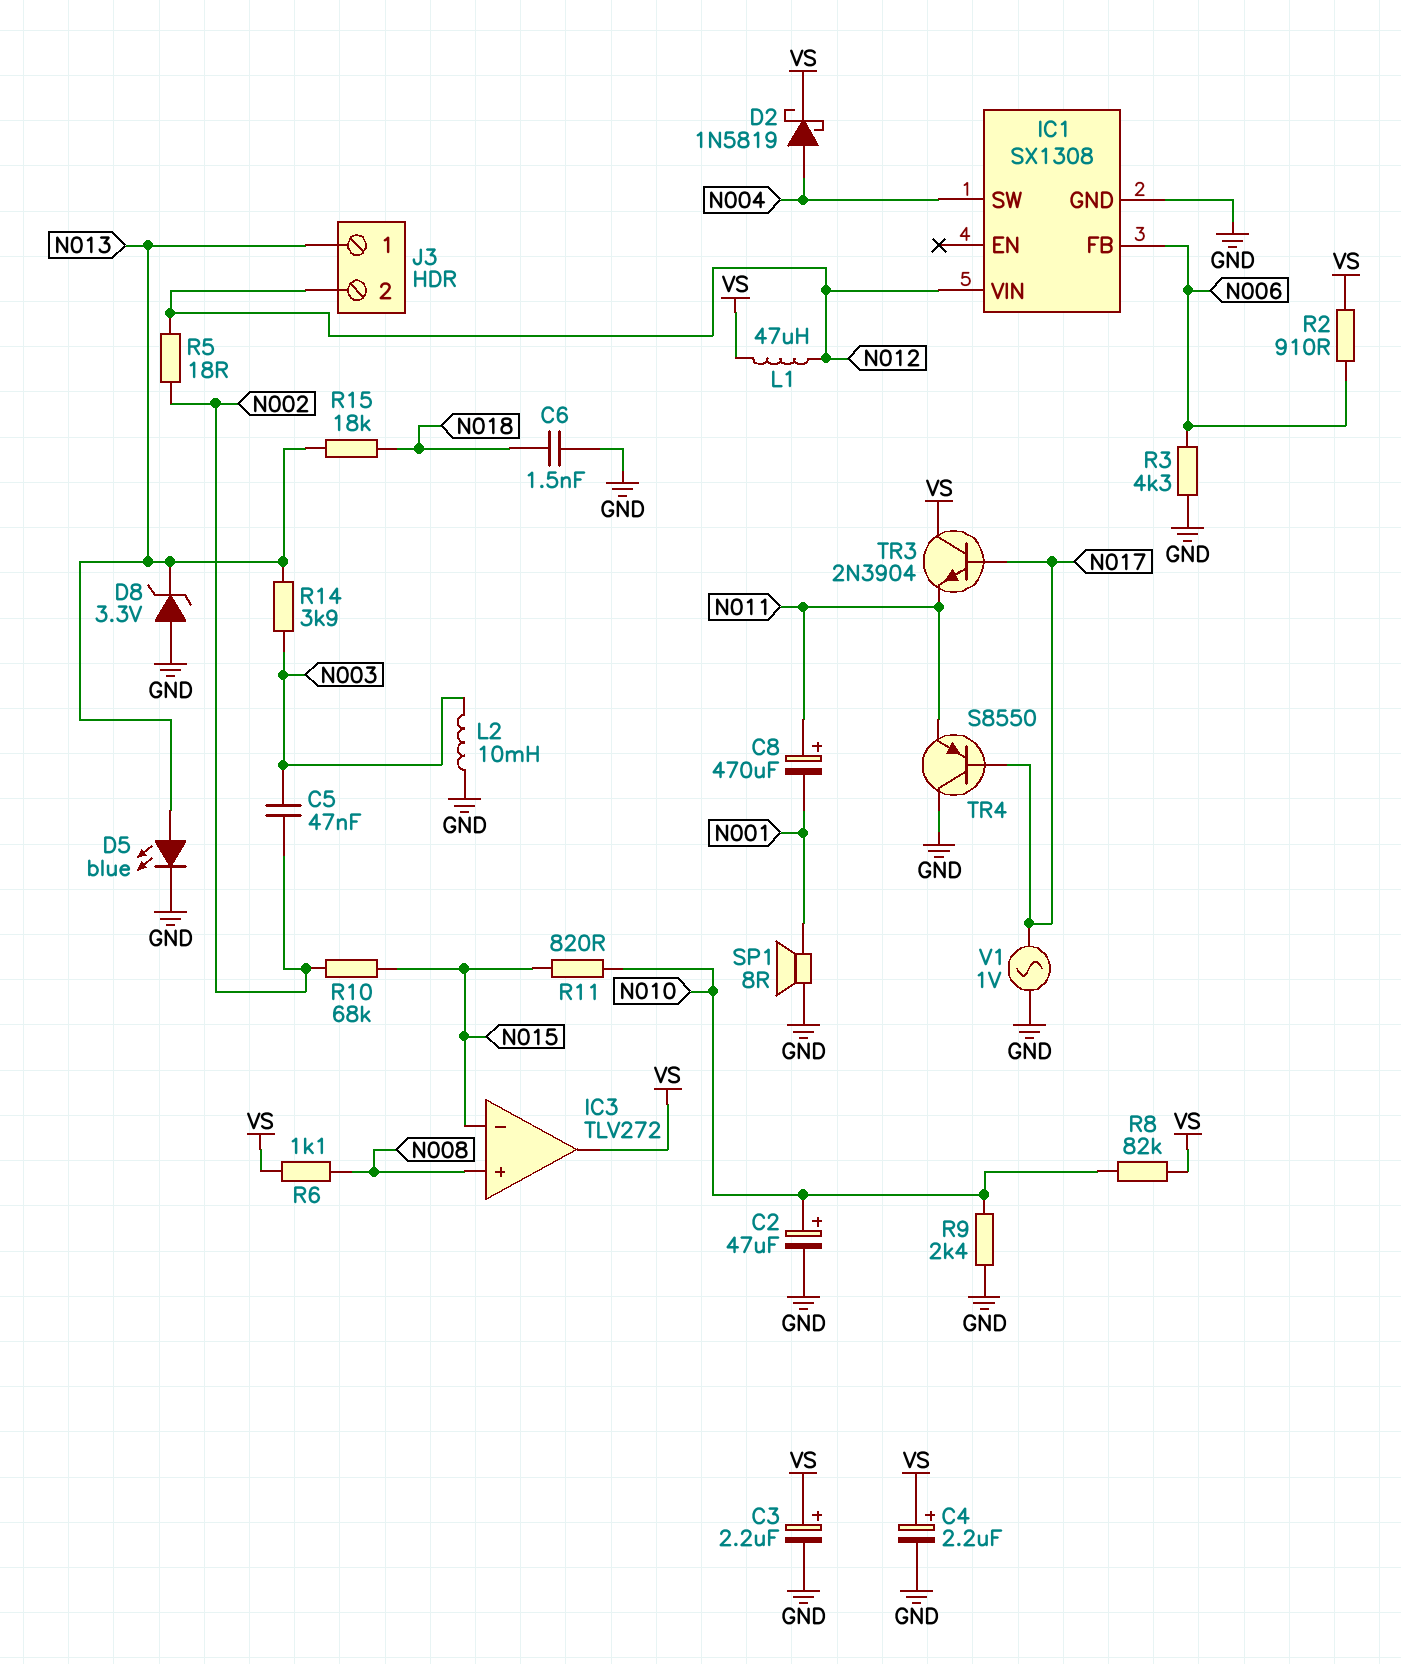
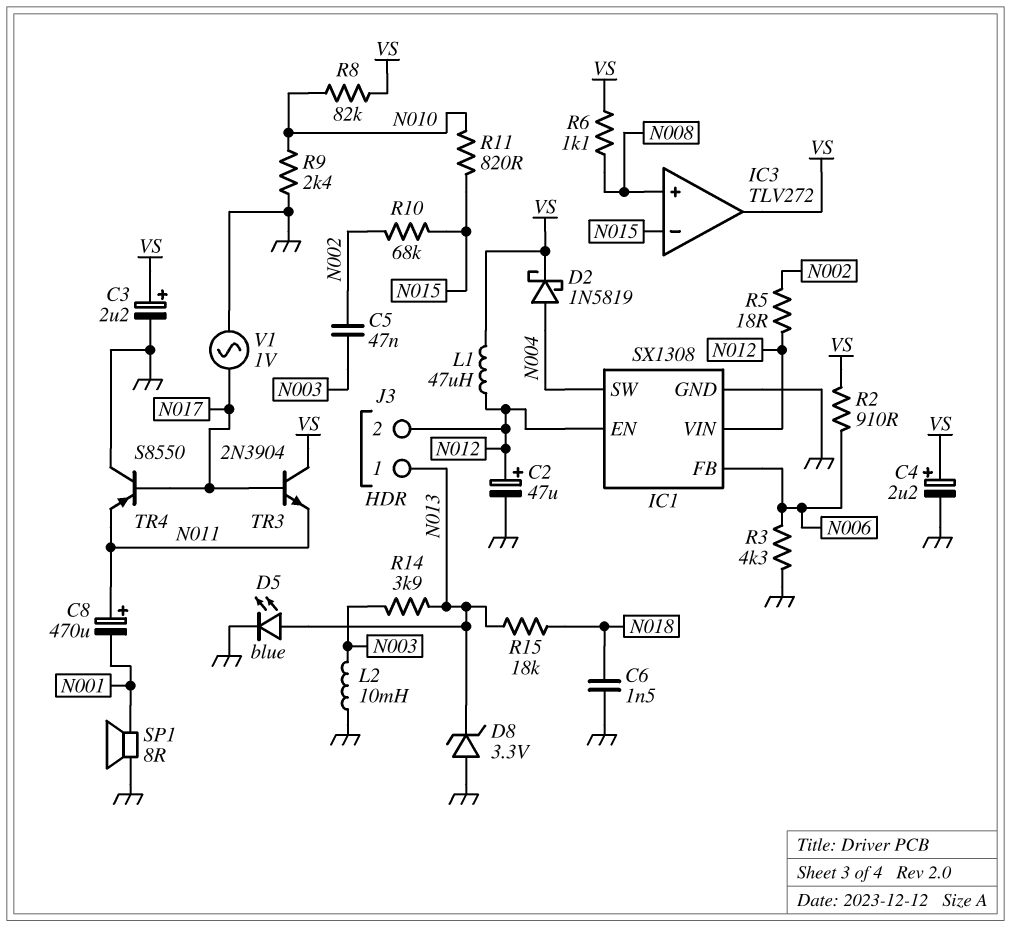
C2: 47uF (plus N010, minus GND) -> 47uF (plus N012, minus GND)
IC1 pin EN: none -> N012

